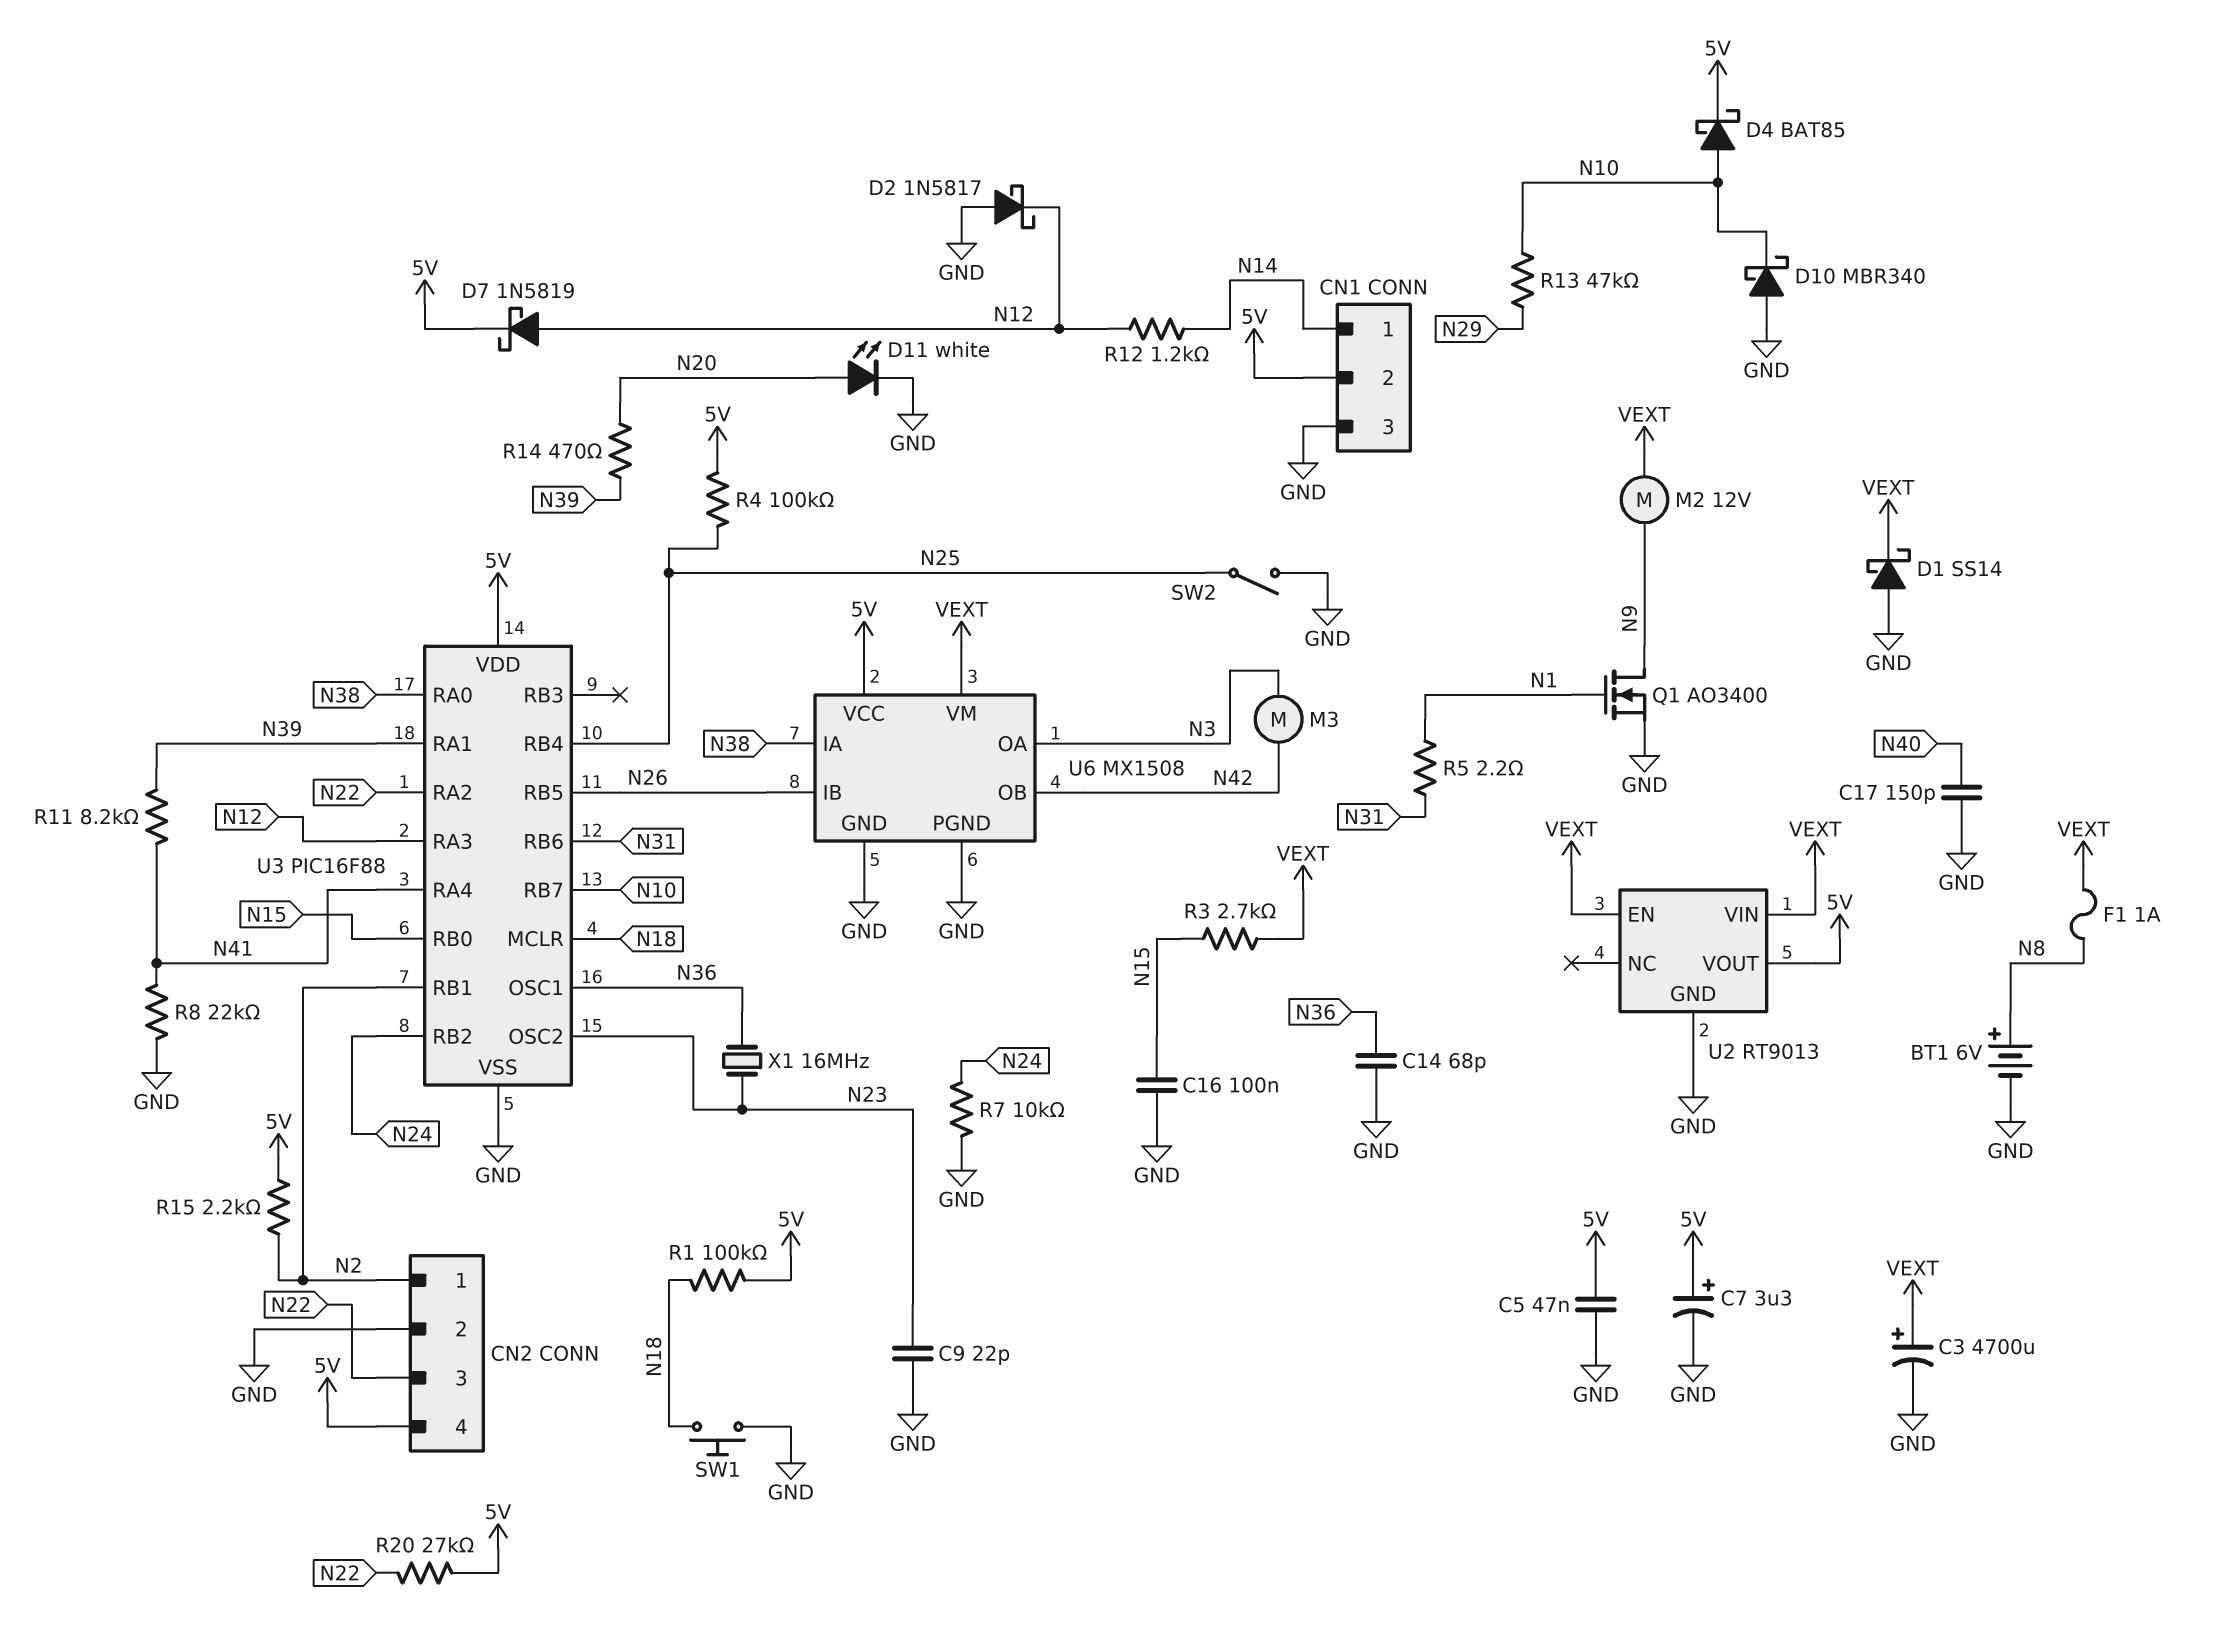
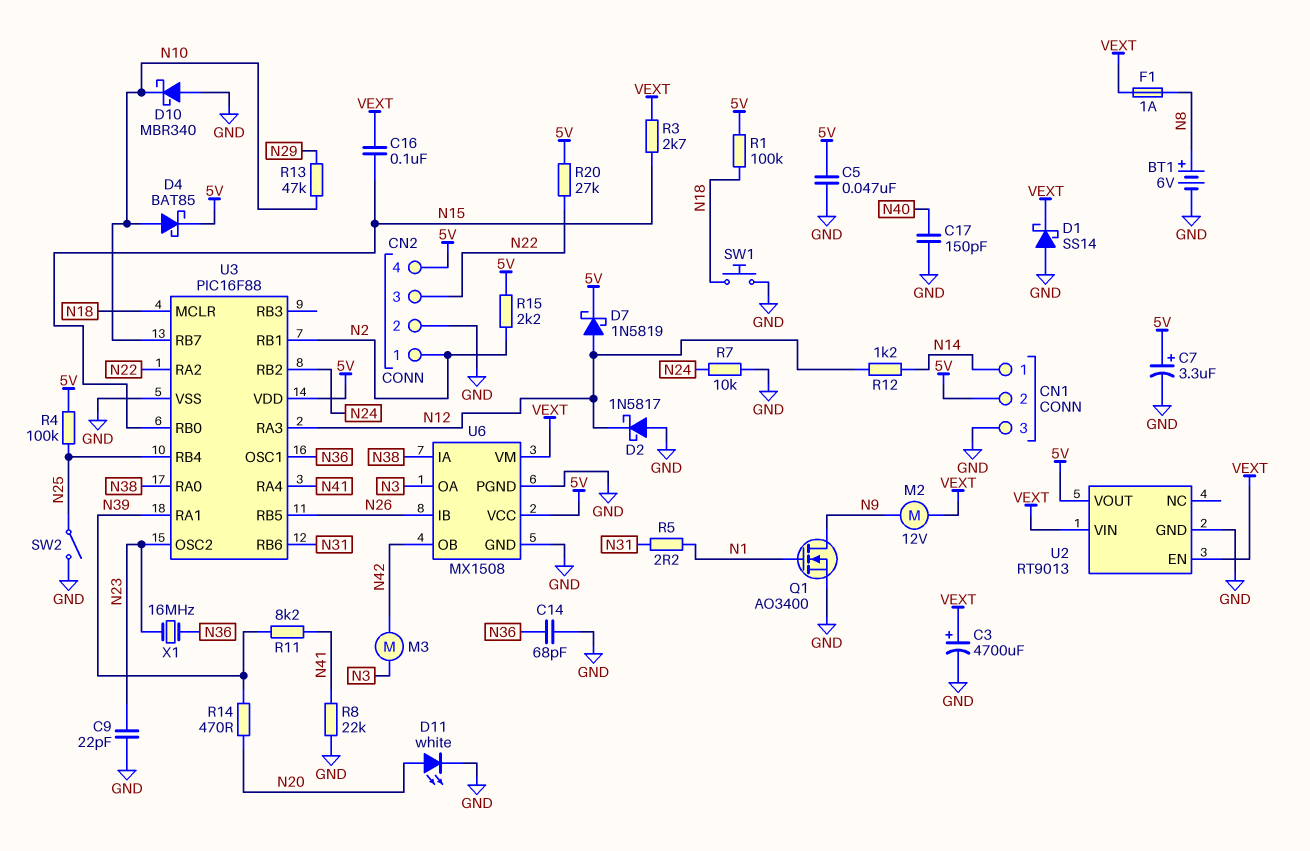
C16: 100nF (GND, N15) -> 100nF (N15, VEXT)

